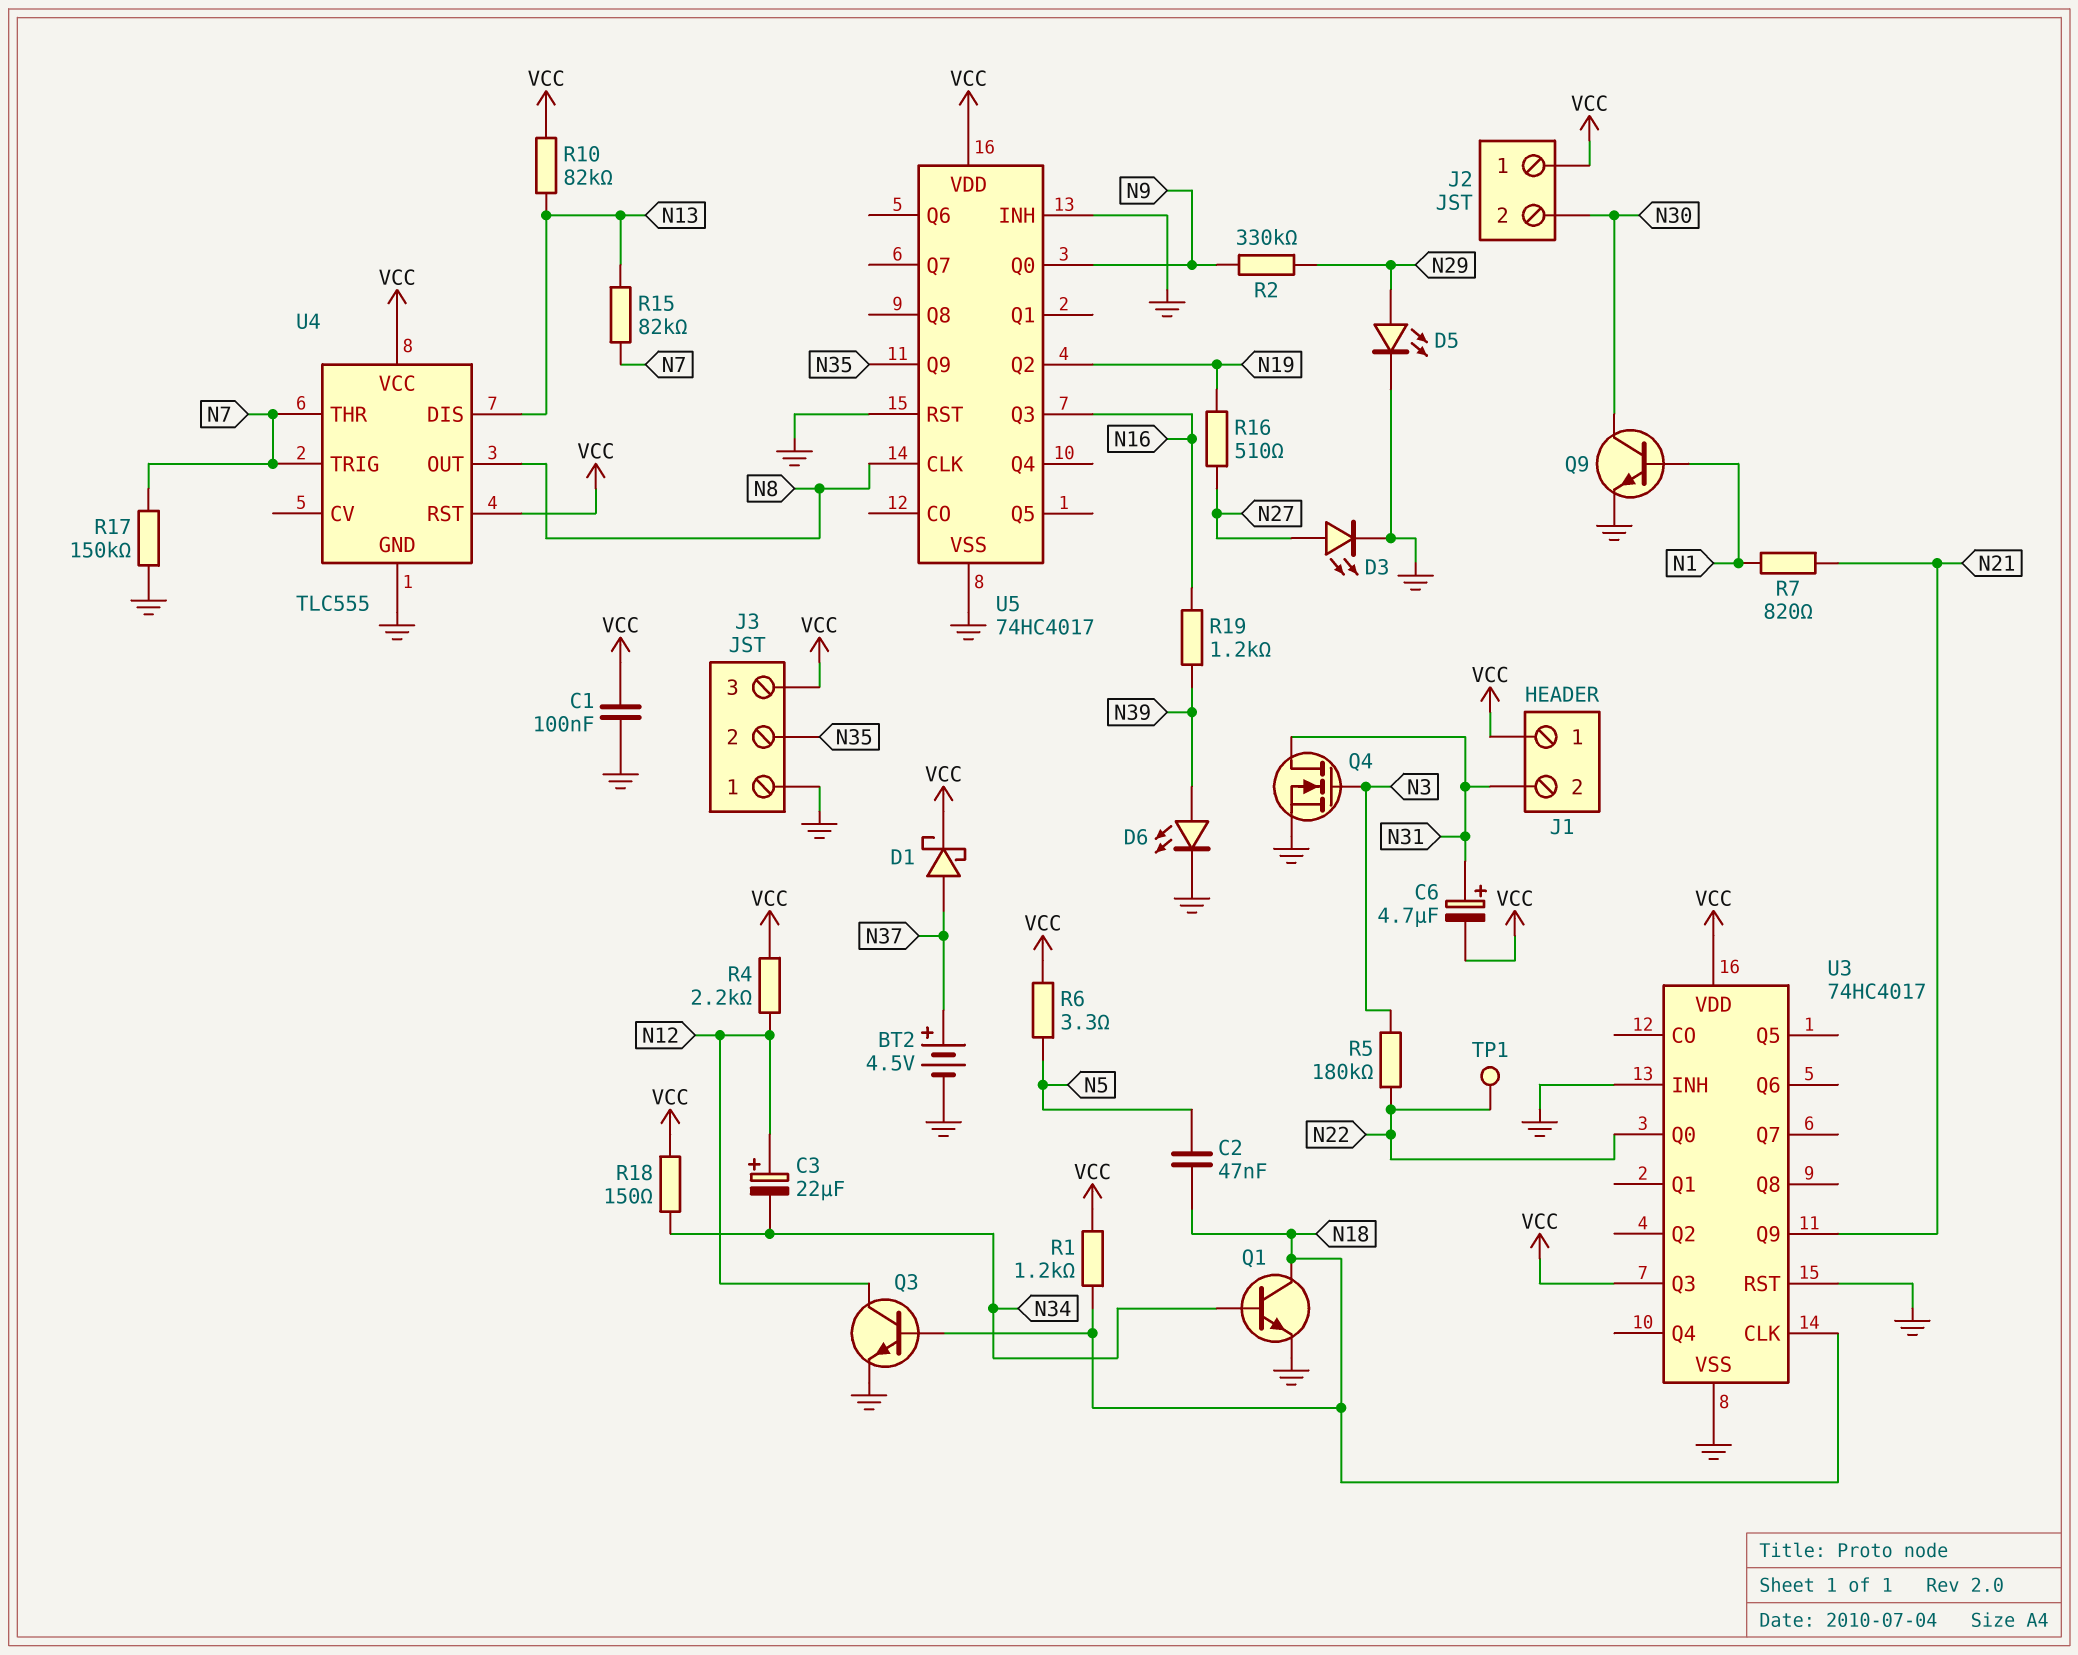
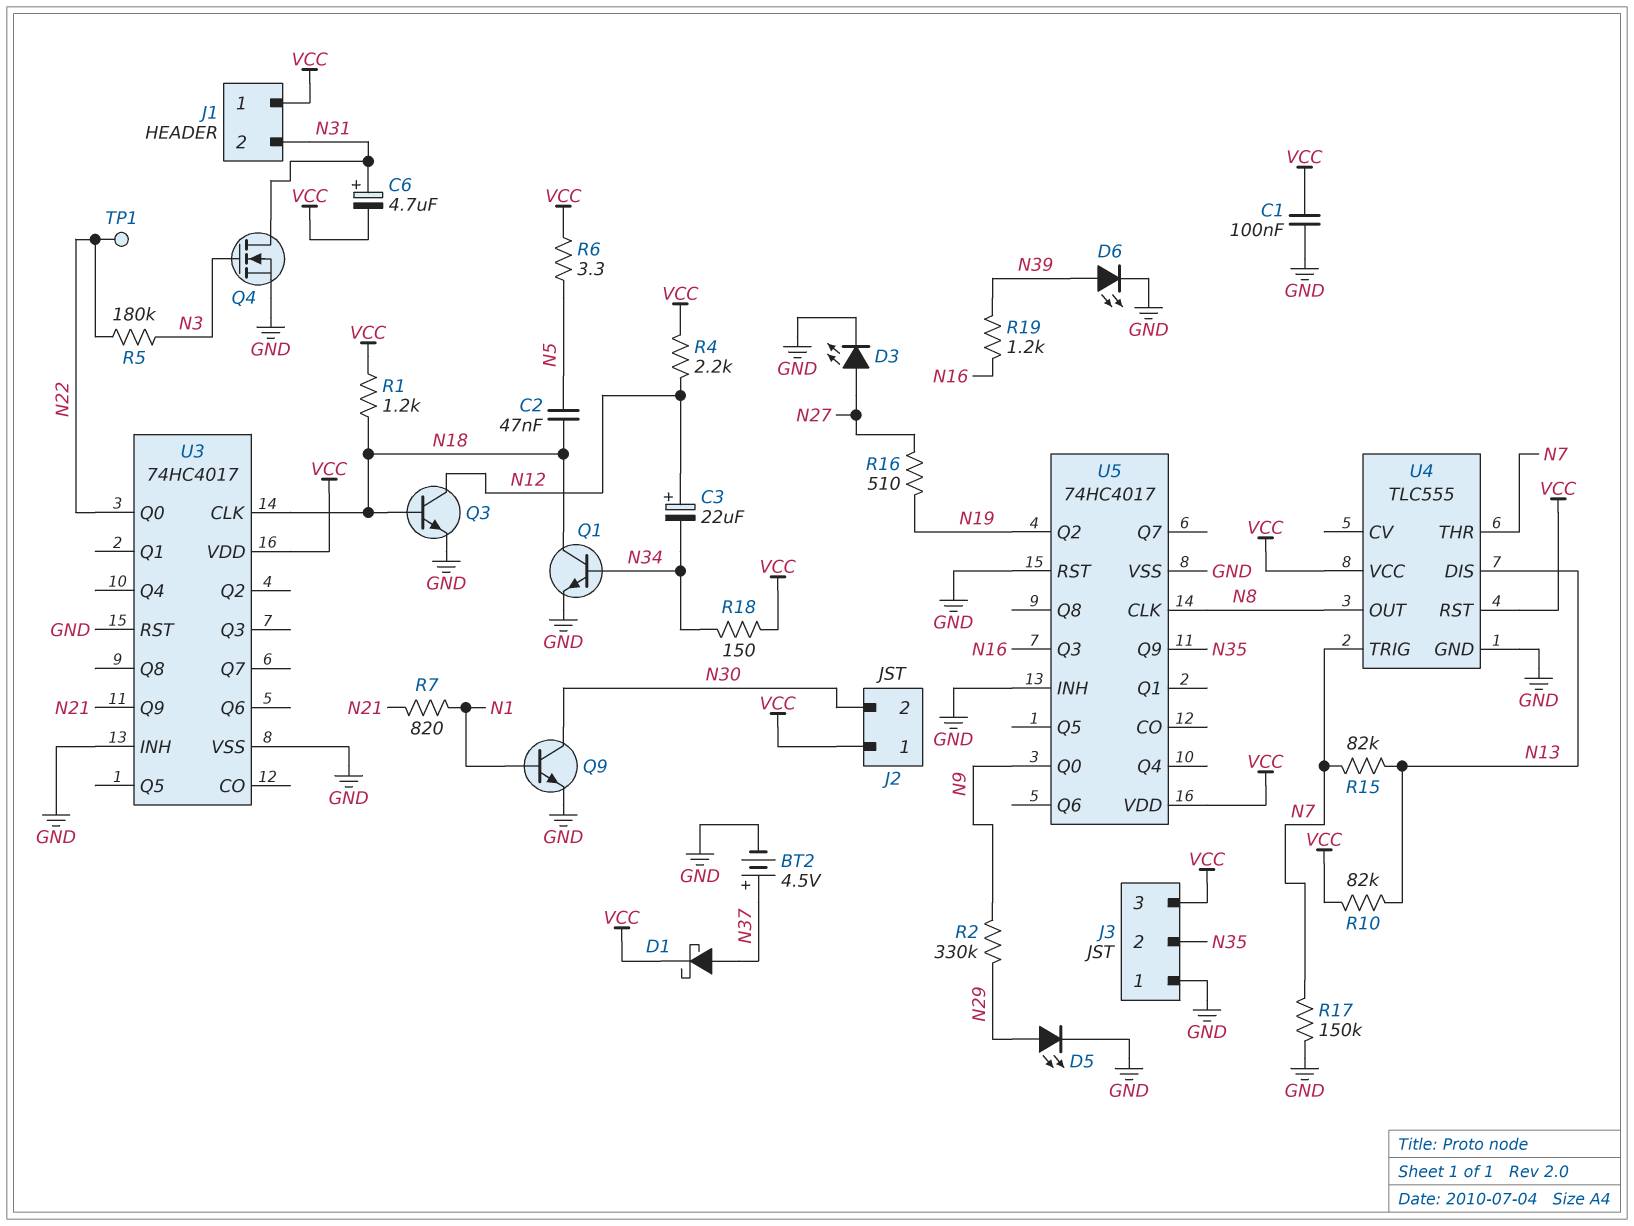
U3 pin Q3: VCC -> none

